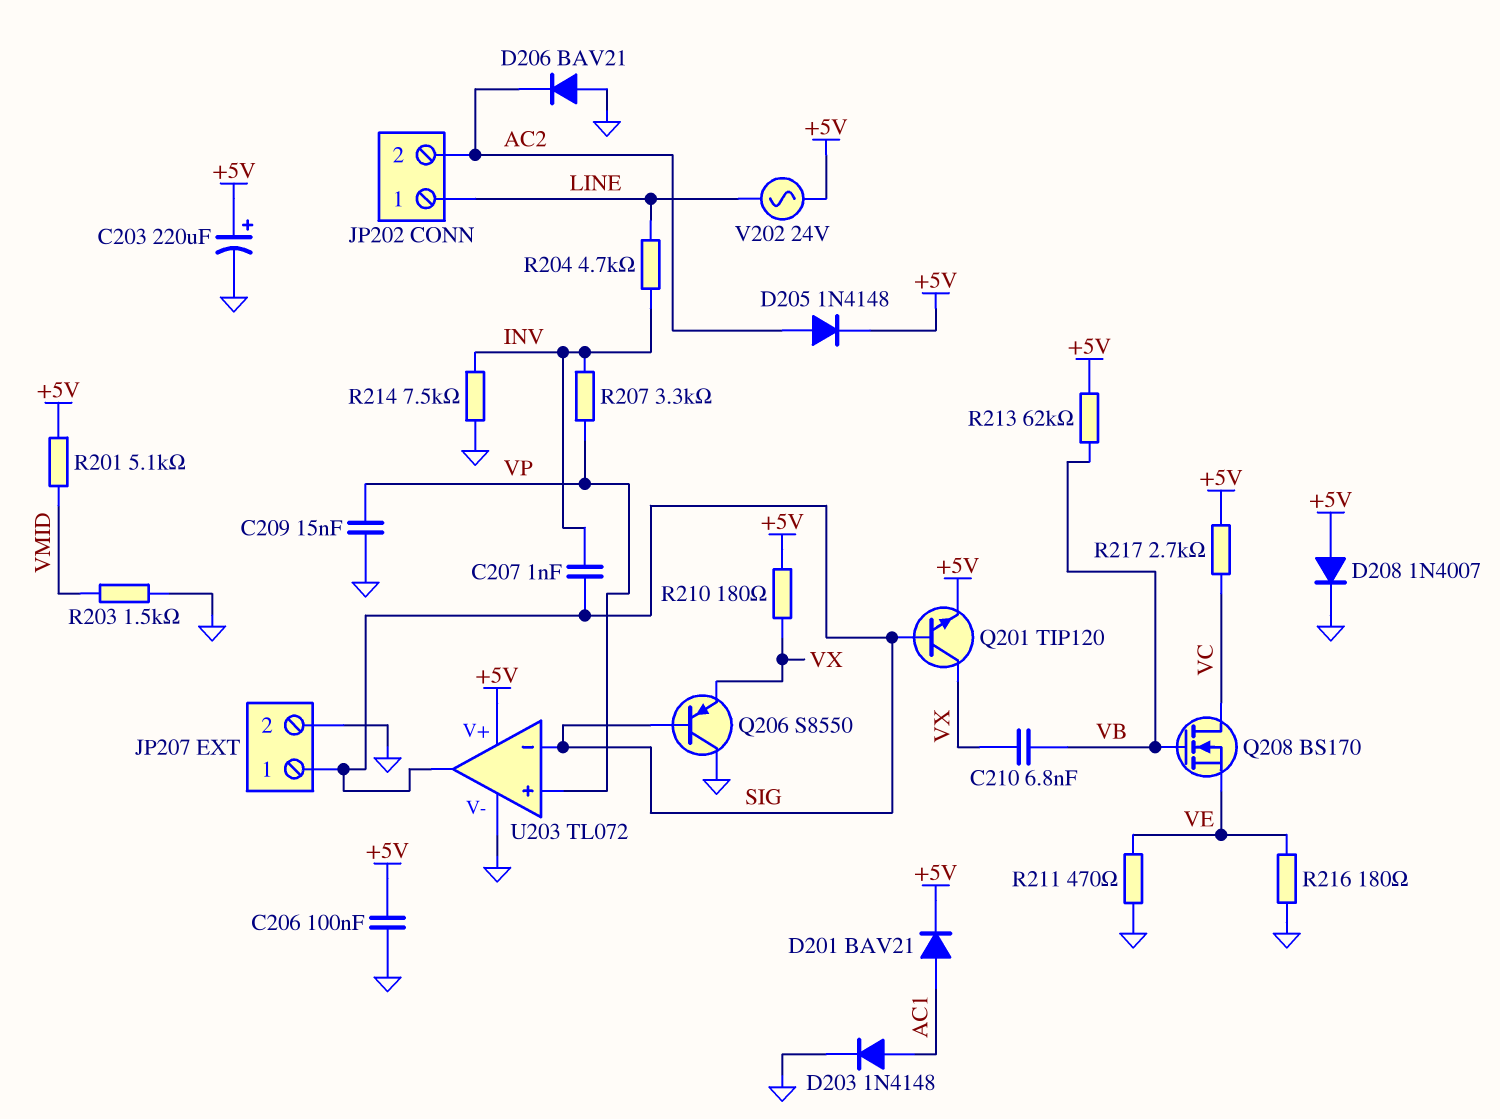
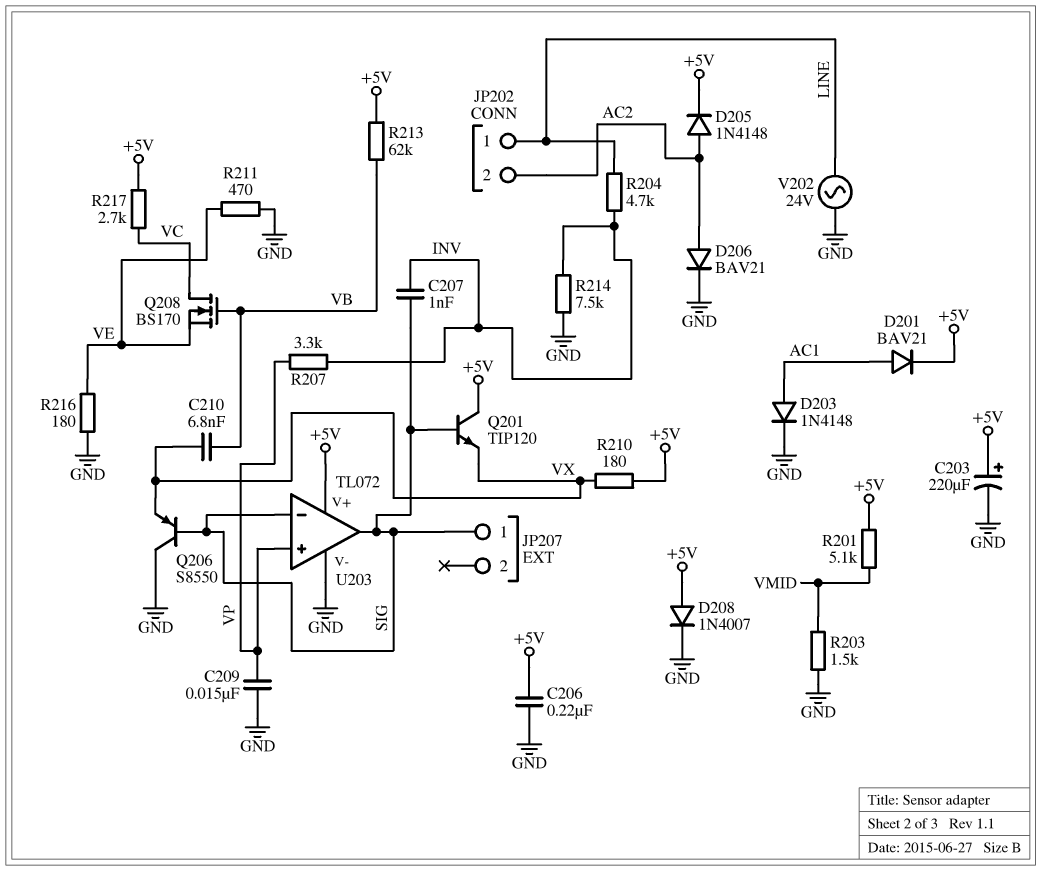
C206: 100nF (+5V, GND) -> 220nF (+5V, GND)
D206: diode BAV21 (A GND, K AC2) -> diode BAV21 (A AC2, K GND)
JP207 pin 2: GND -> none
Q201: NPN TIP120 (B SIG, C VX, E +5V) -> NPN TIP120 (B SIG, C +5V, E VX)
V202: AC 24V (+5V, LINE) -> AC 24V (GND, LINE)

